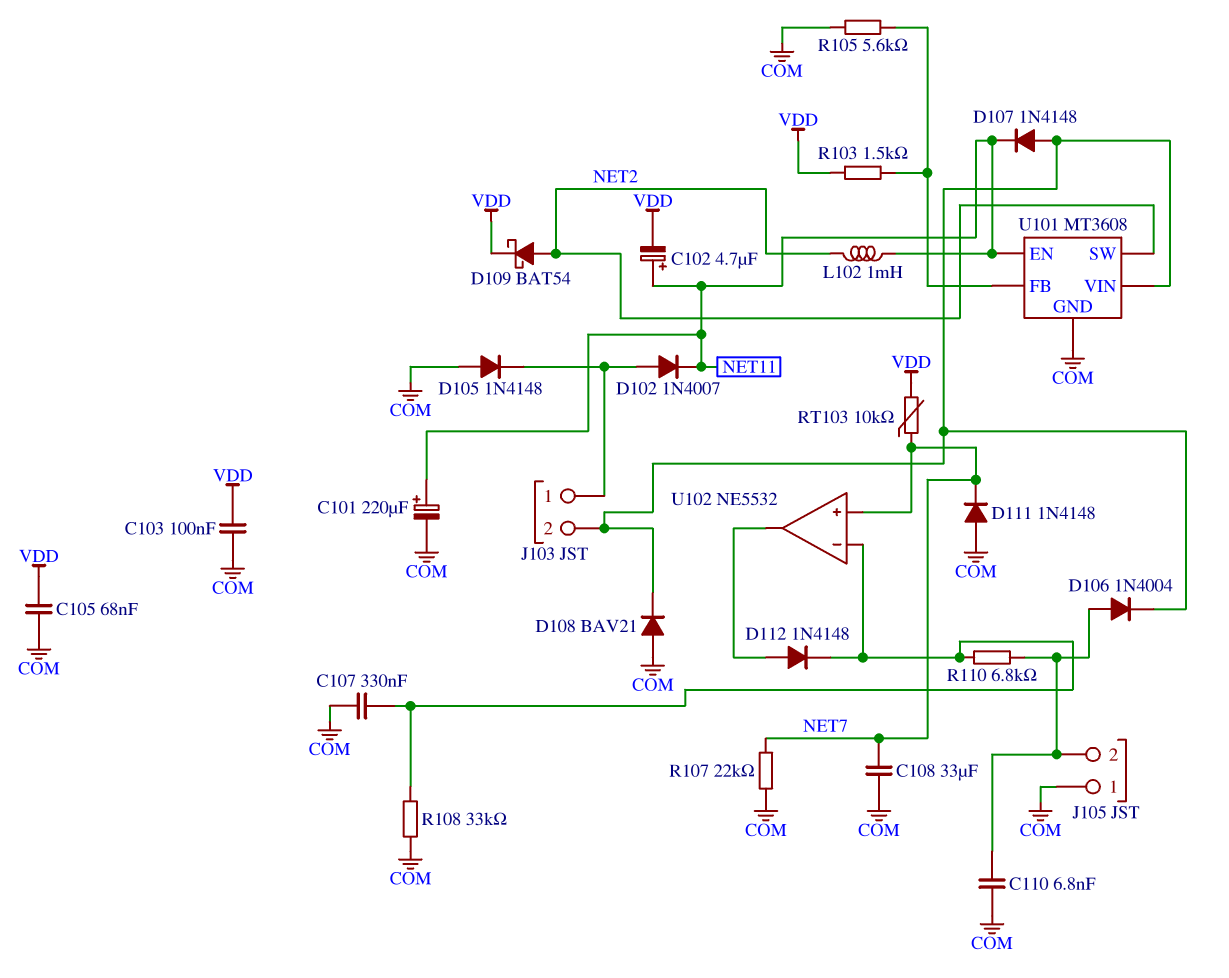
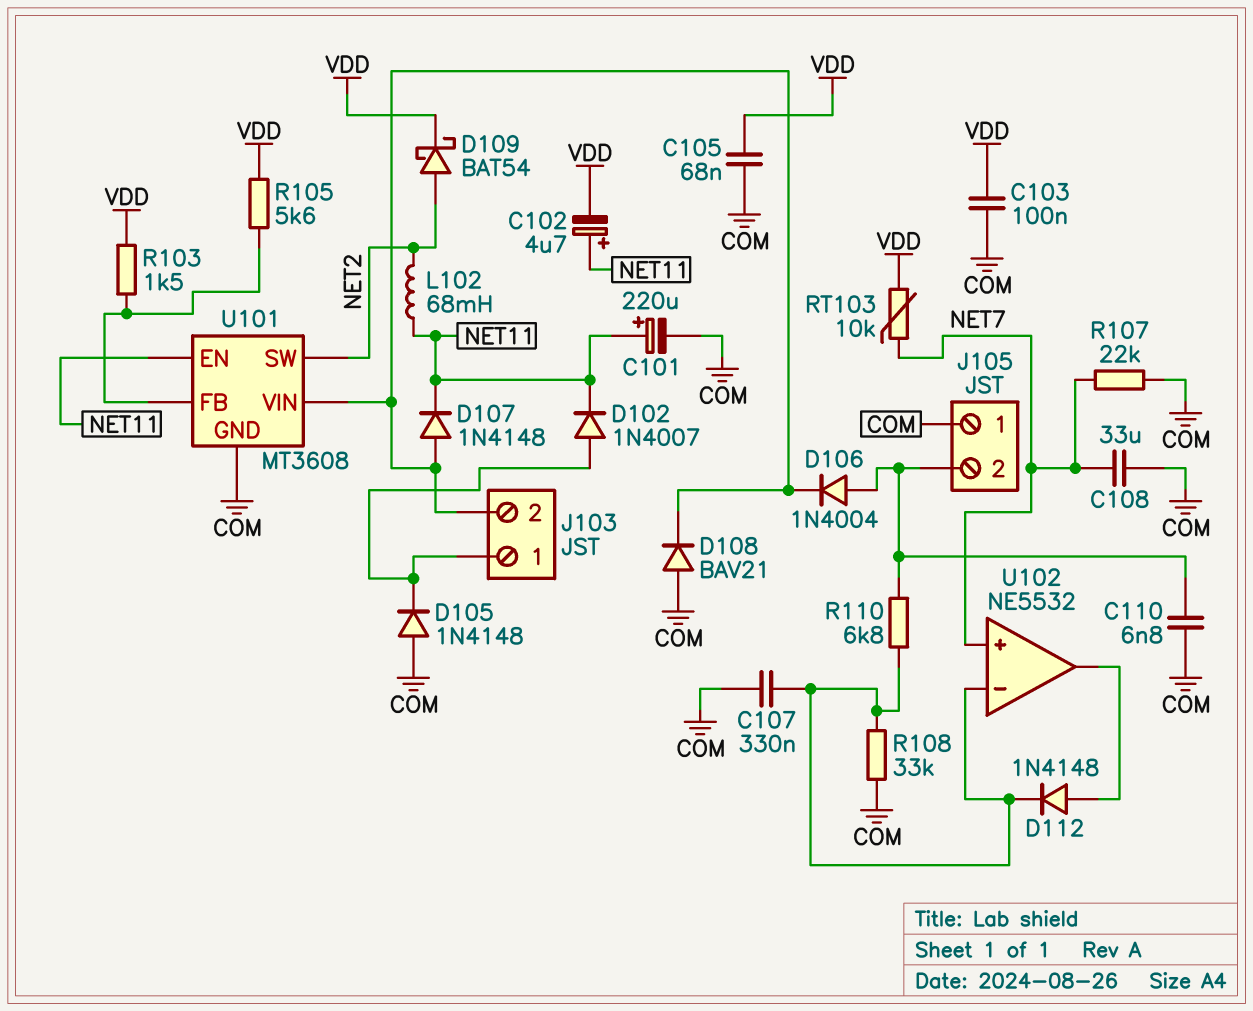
D111: diode 1N4148 (A COM, K NET7) -> none
L102: 1mH (NET2, NET11) -> 68mH (NET2, NET11)
R105: 5.6k (COM, U101/FB) -> 5.6k (U101/FB, VDD)

